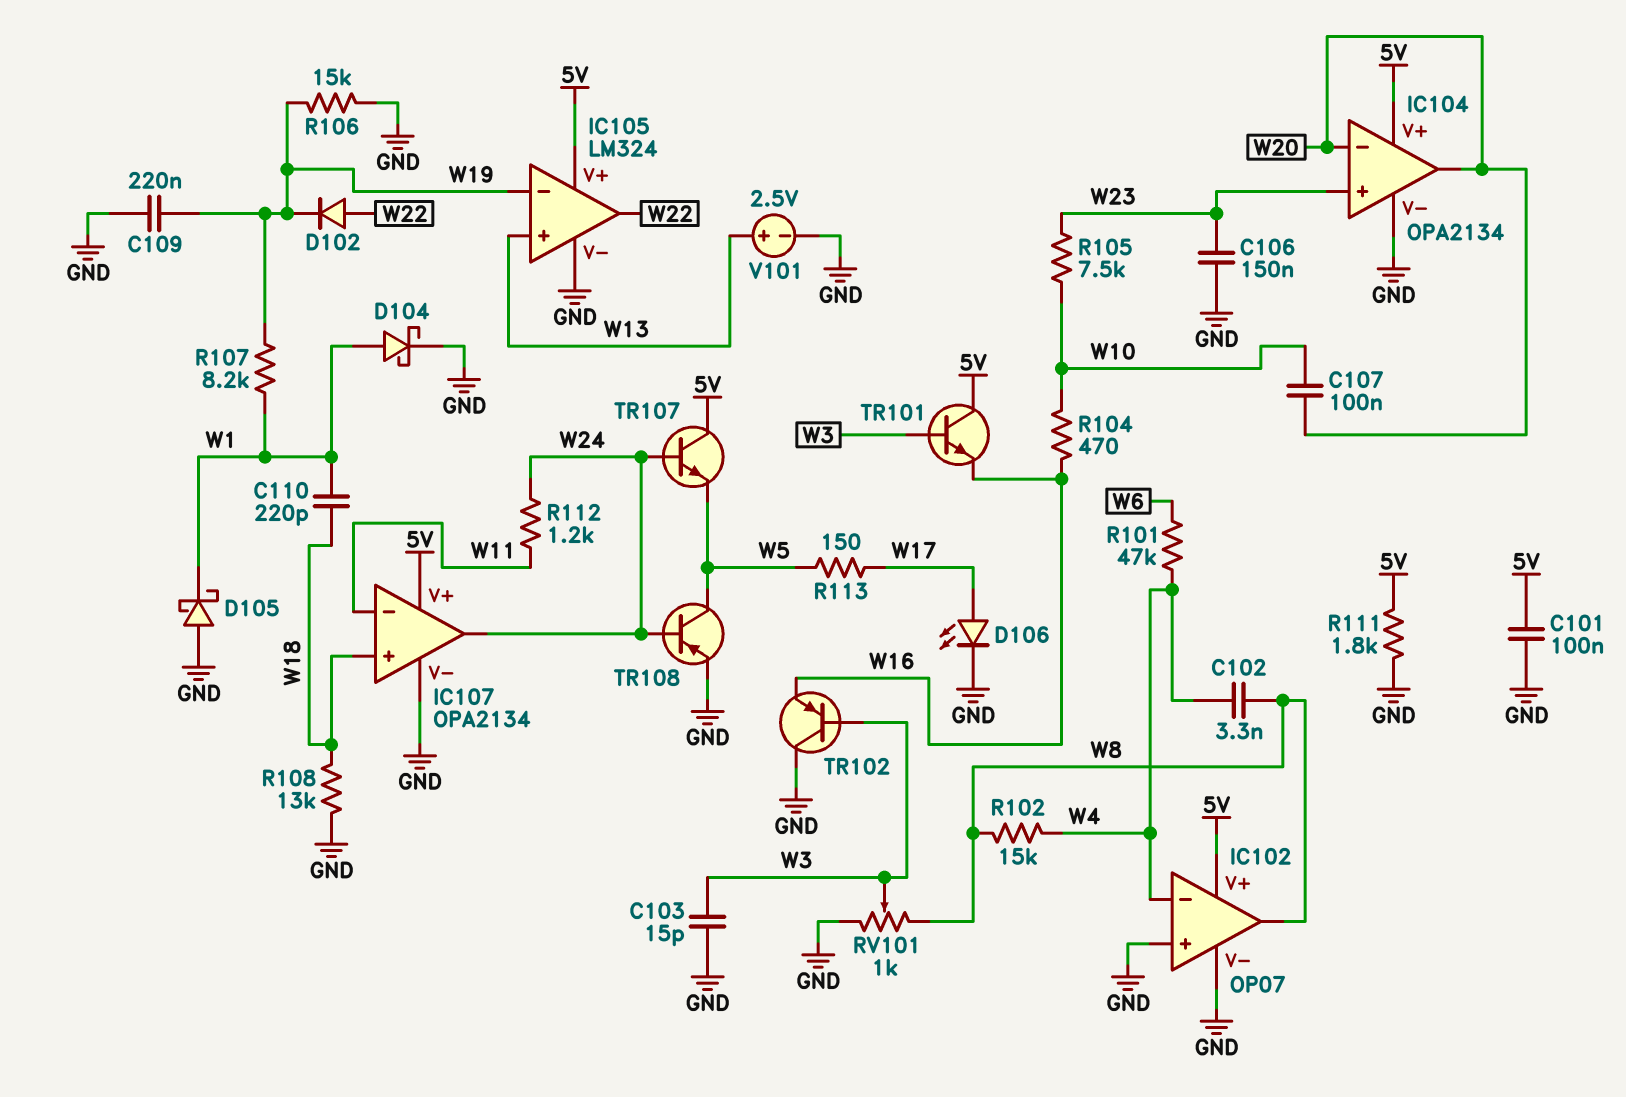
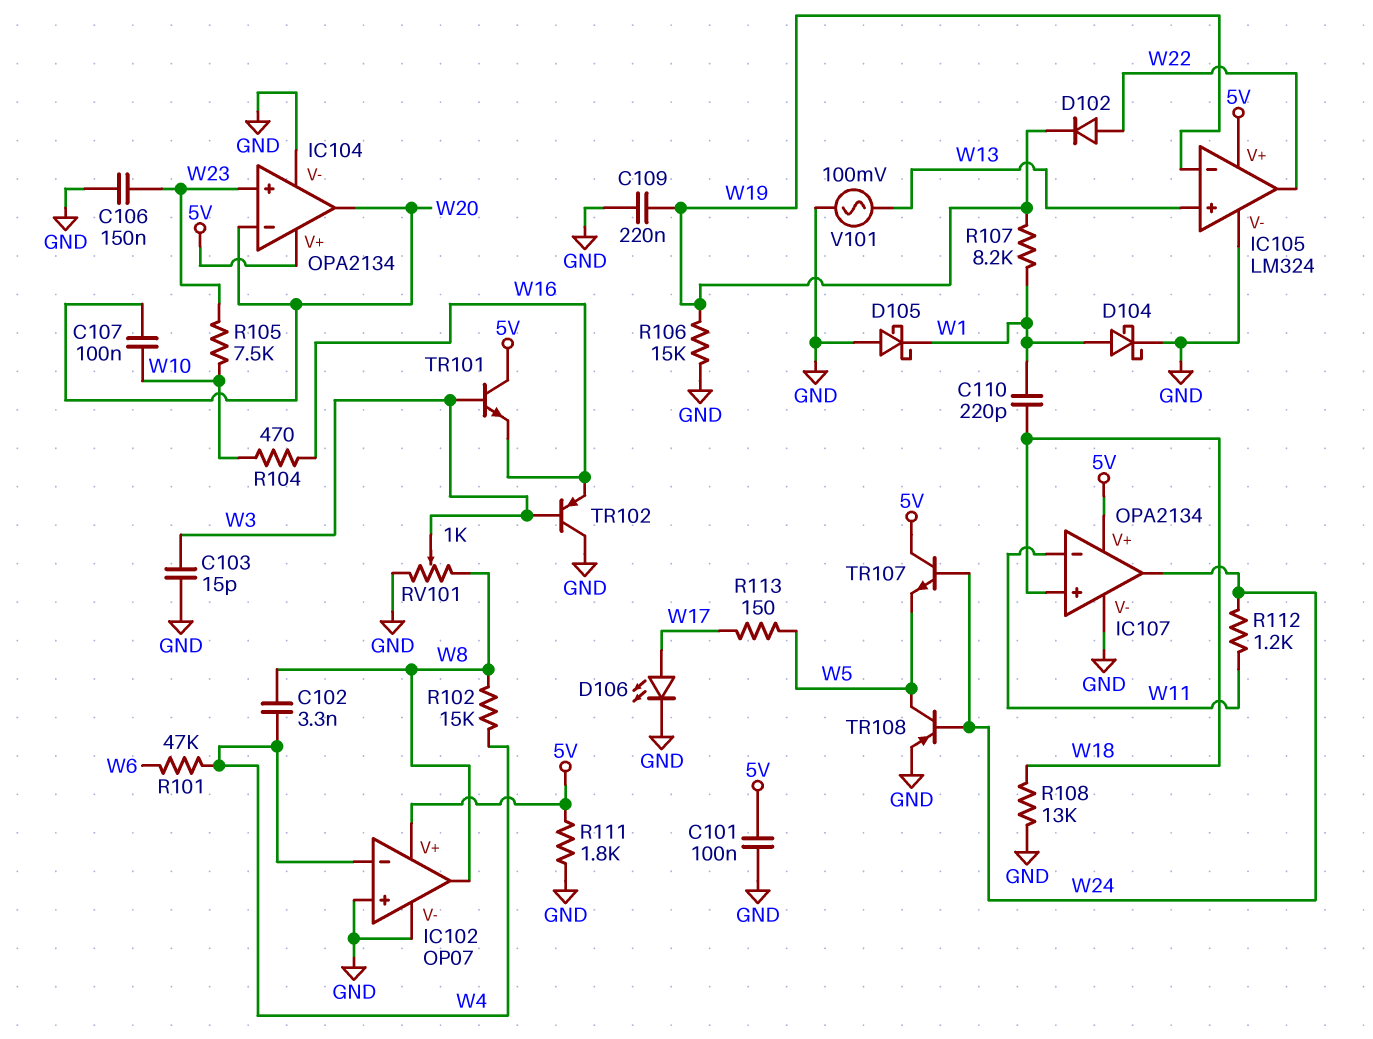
V101: 2.5V (plus W13, minus GND) -> AC 100mV (GND, W13)

